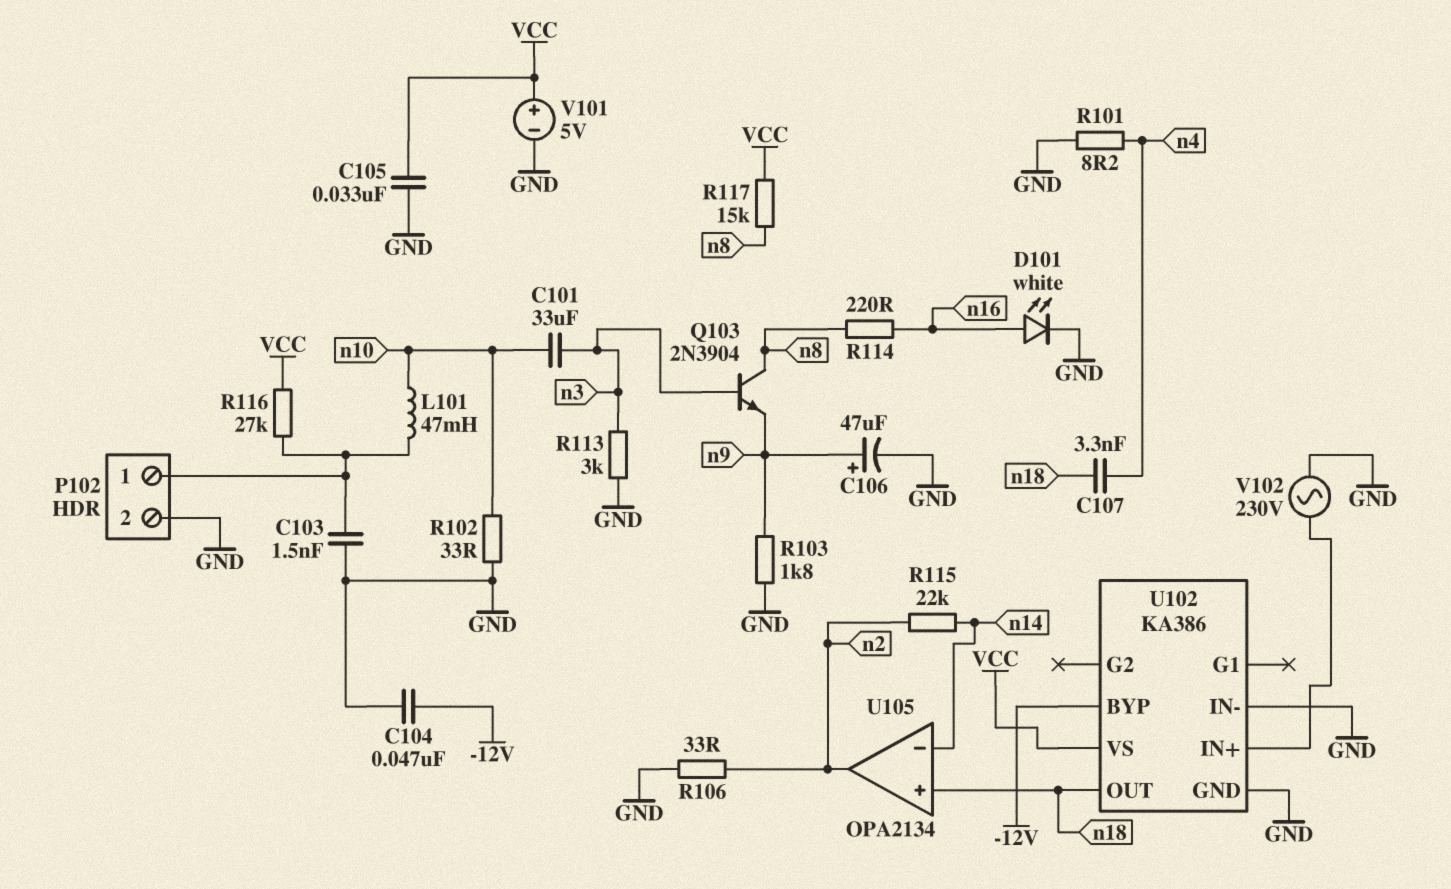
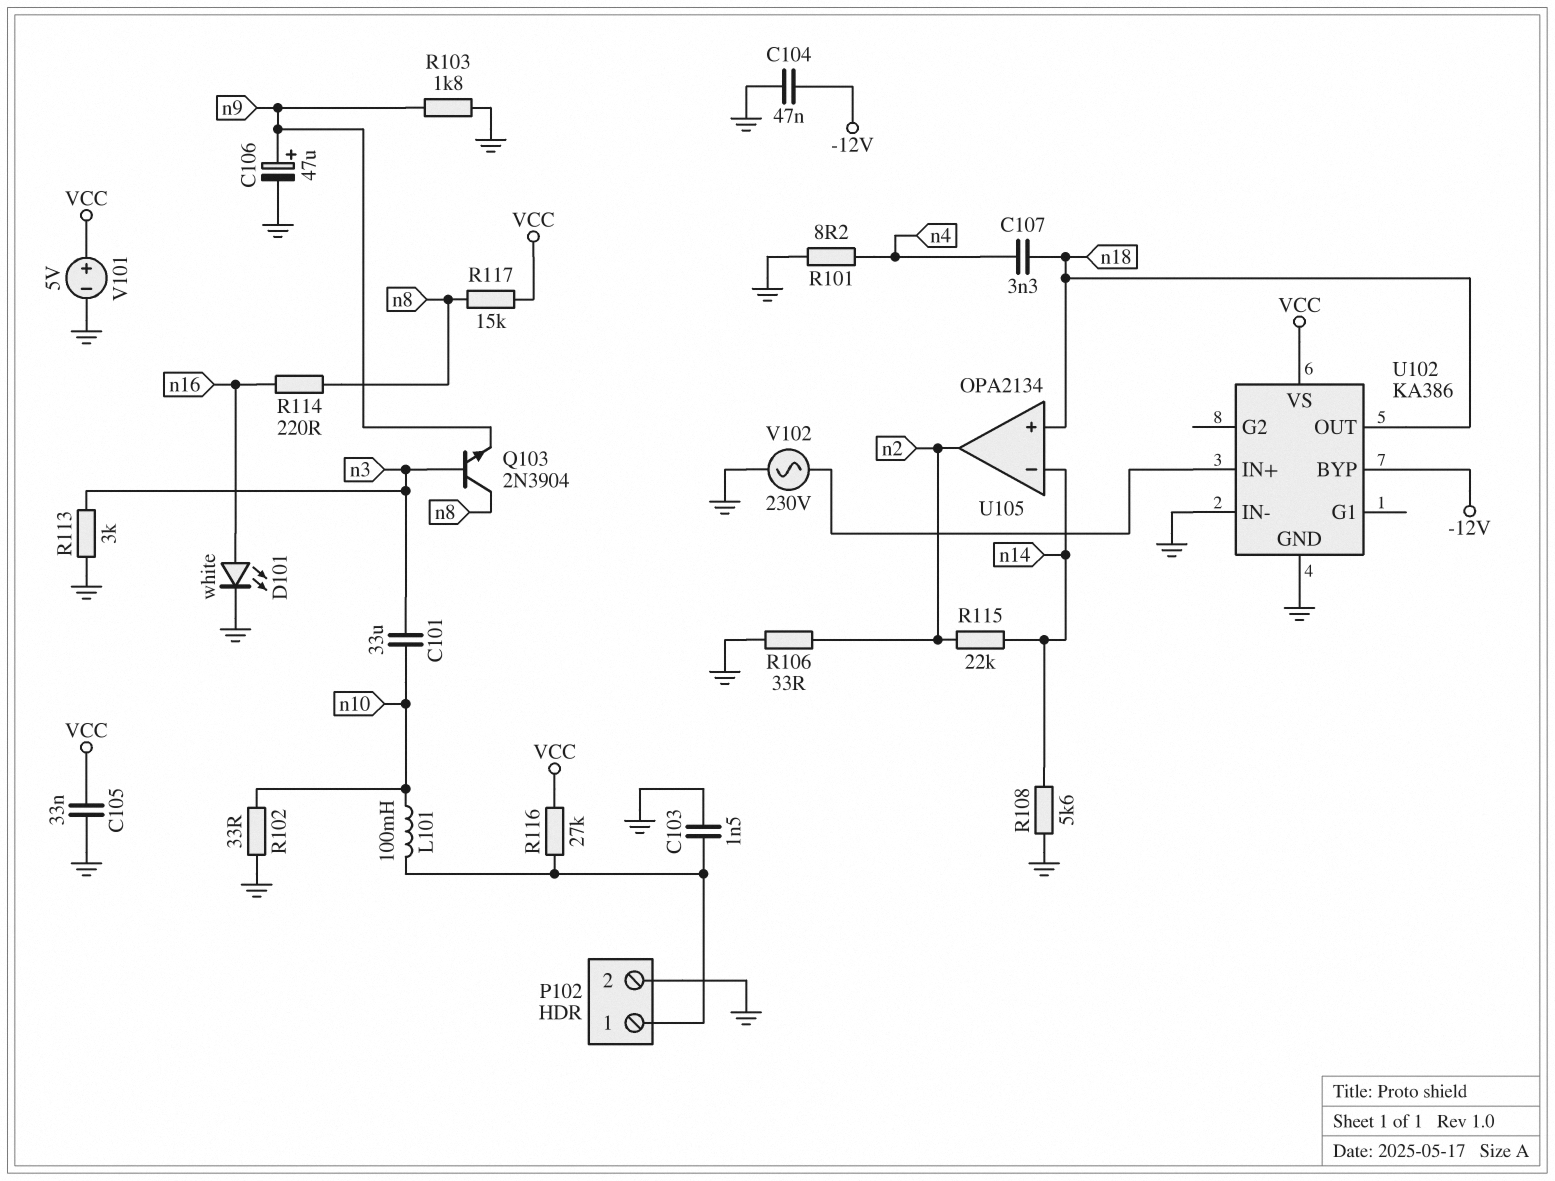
L101: 47mH (P102/1, n10) -> 100mH (P102/1, n10)
R108: none -> 5.6k (GND, n14)

